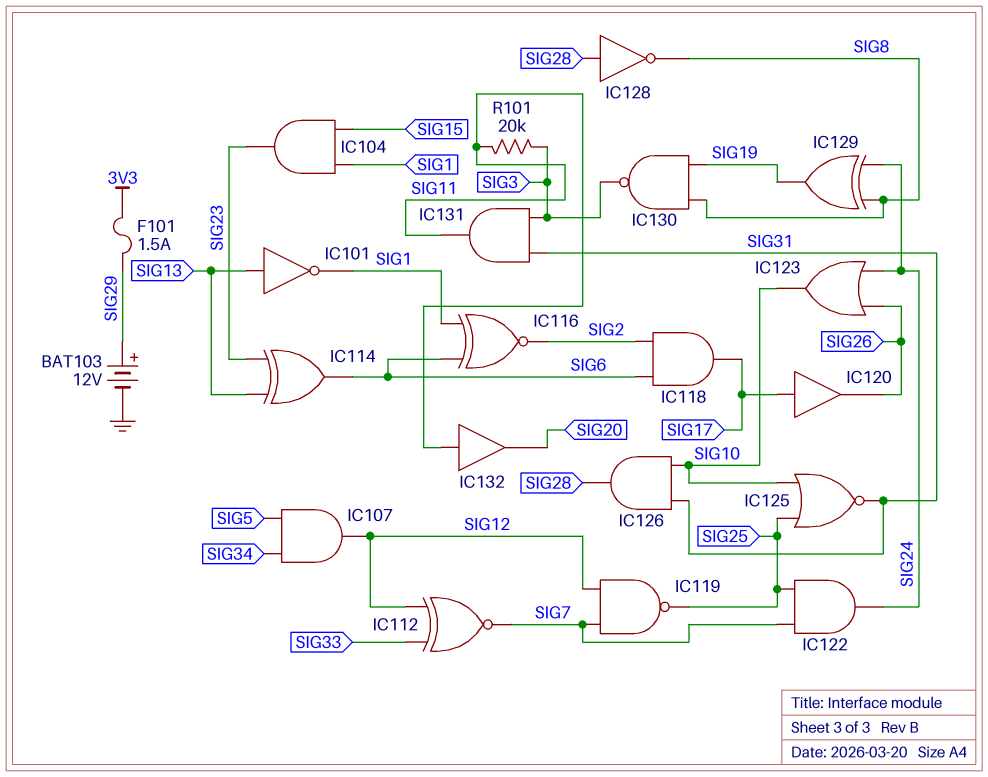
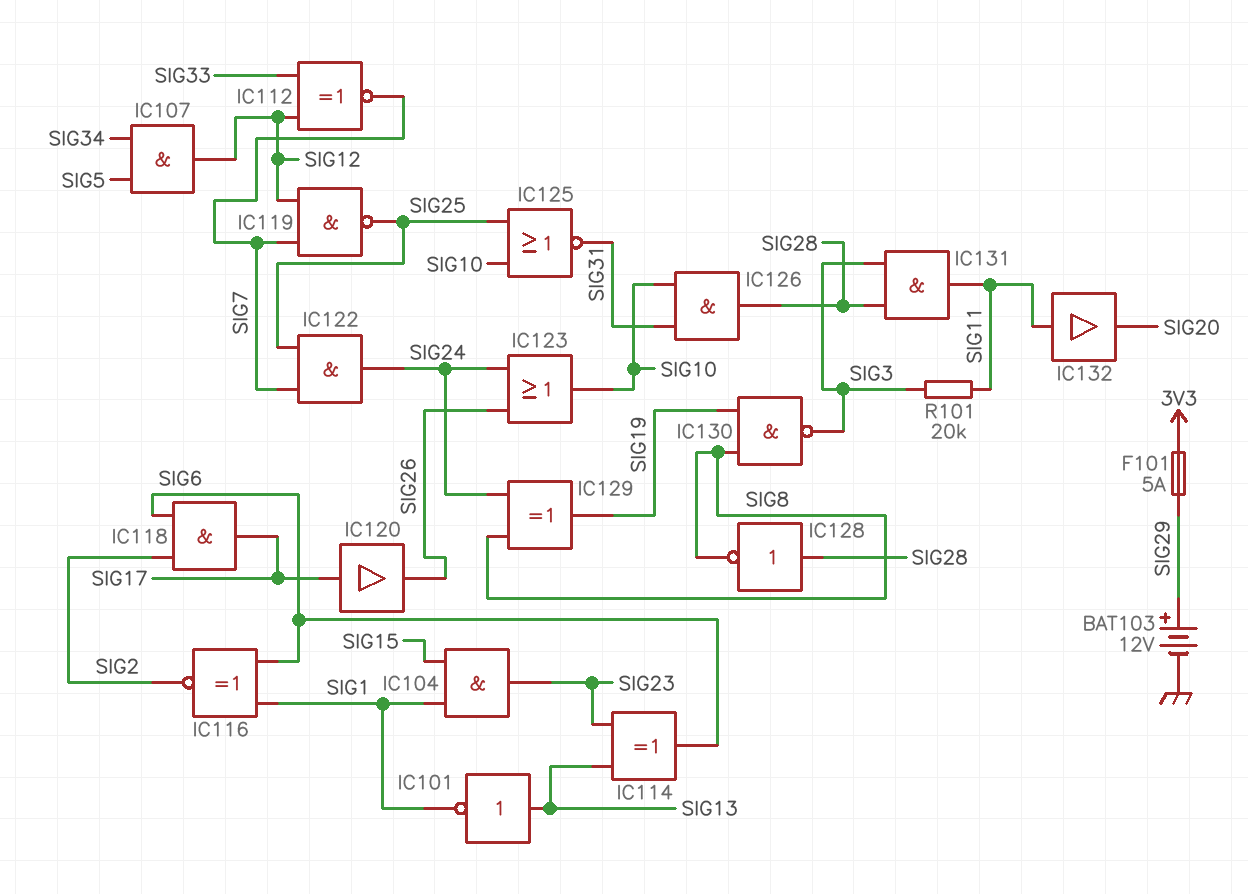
F101: 1.5A (3V3, SIG29) -> 5A (3V3, SIG29)
IC131: AND (in SIG3, in SIG31, out SIG11) -> AND (in SIG3, in SIG28, out SIG11)

